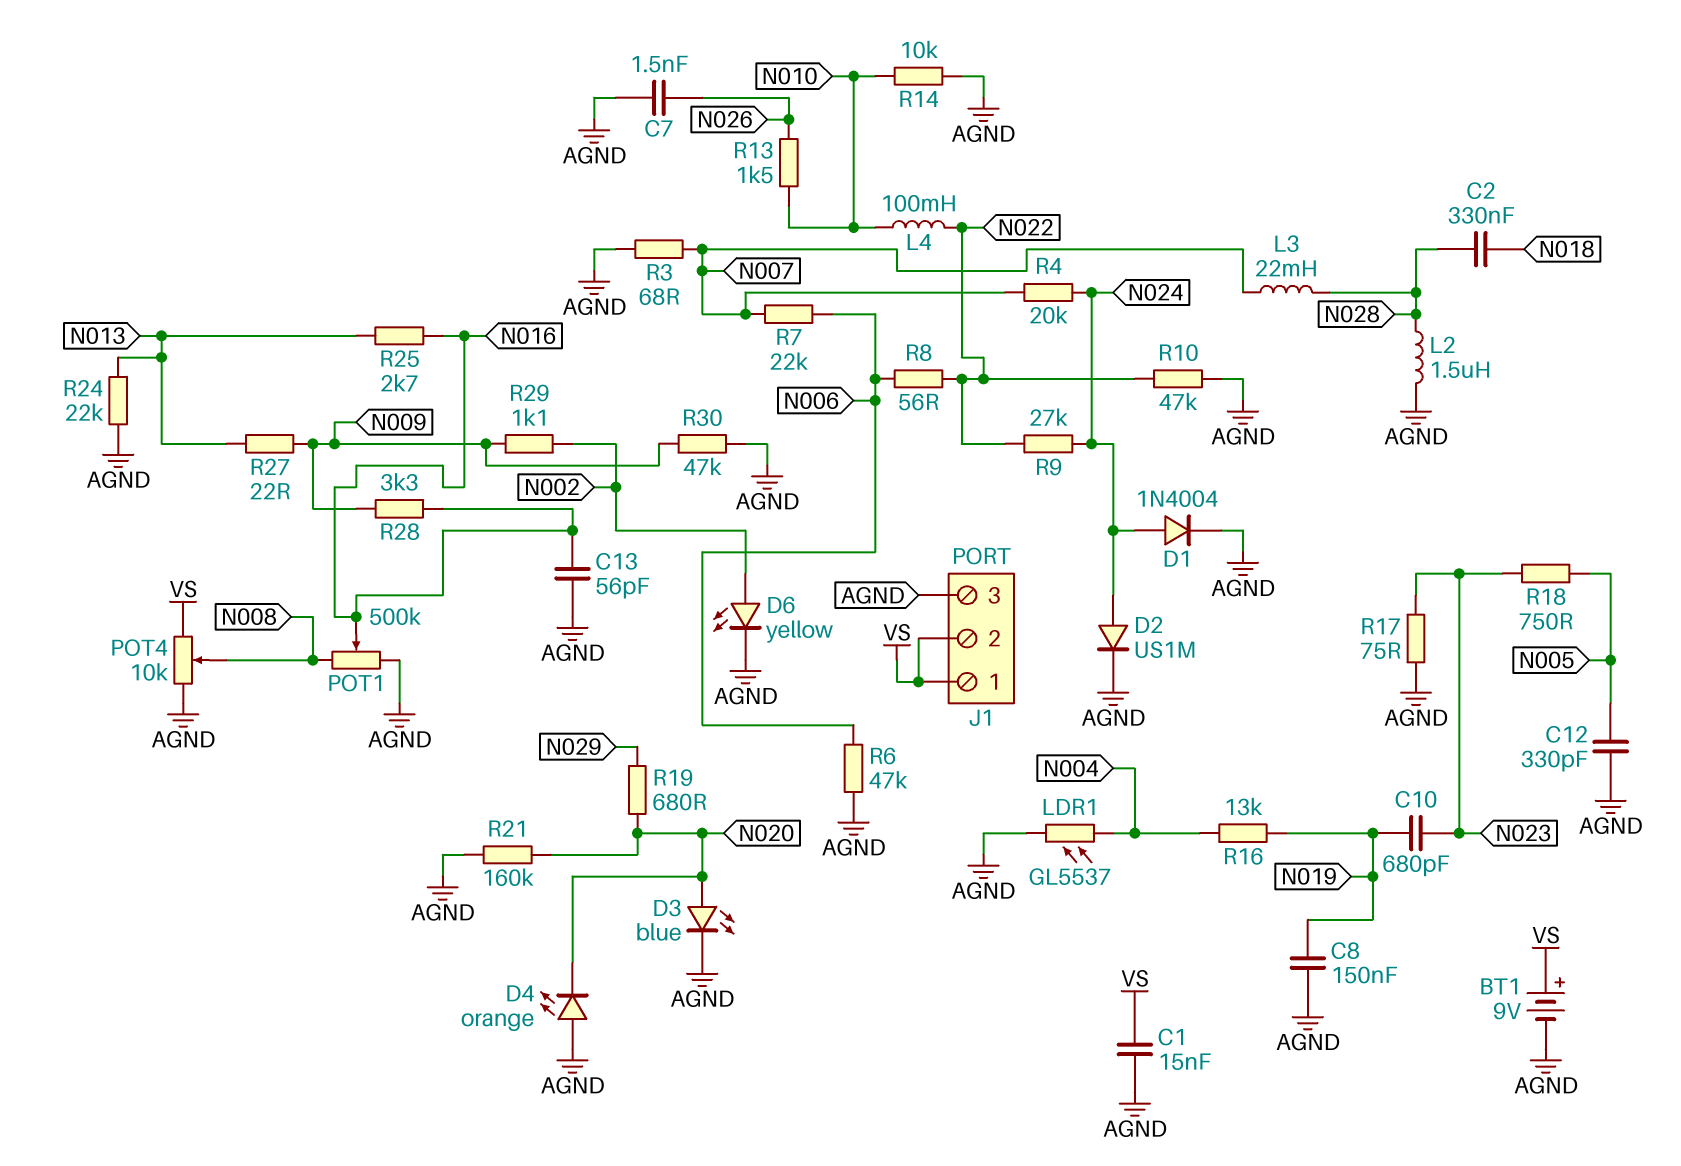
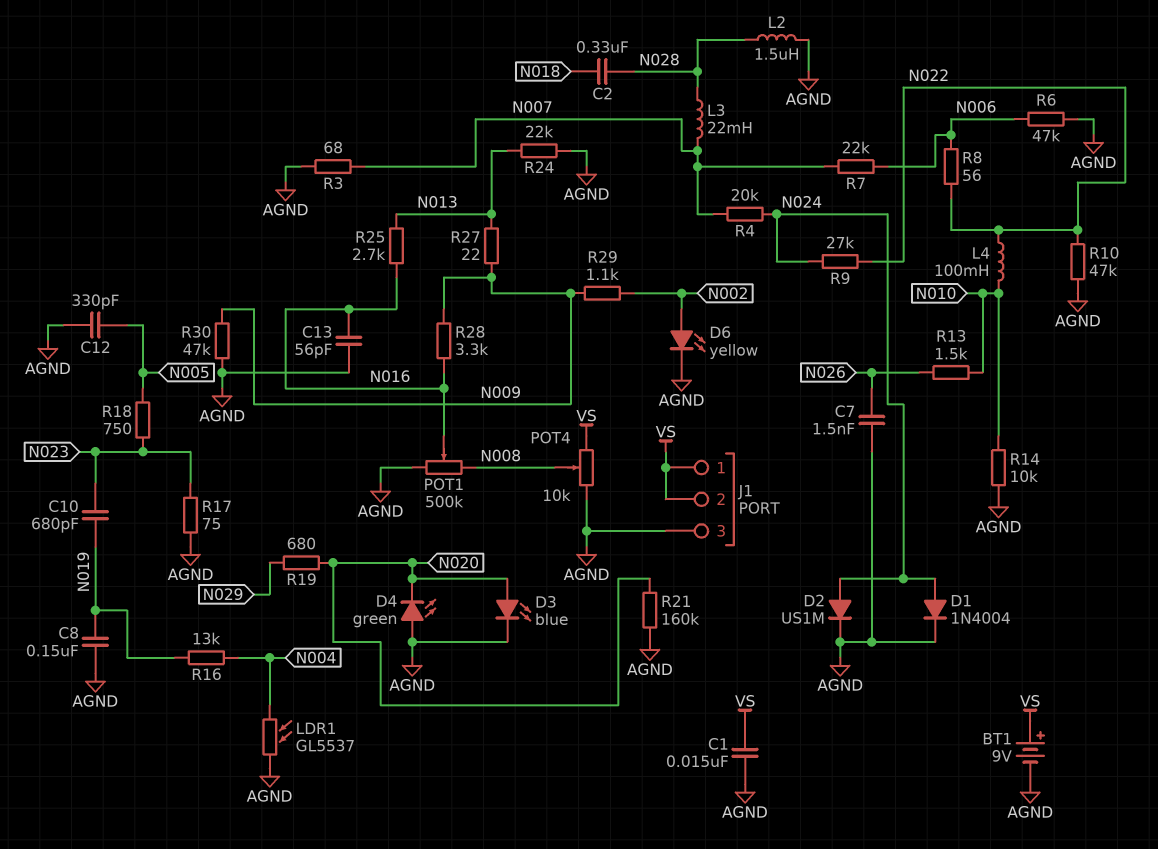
D4: LED orange (A AGND, K N020) -> LED green (A AGND, K N020)

